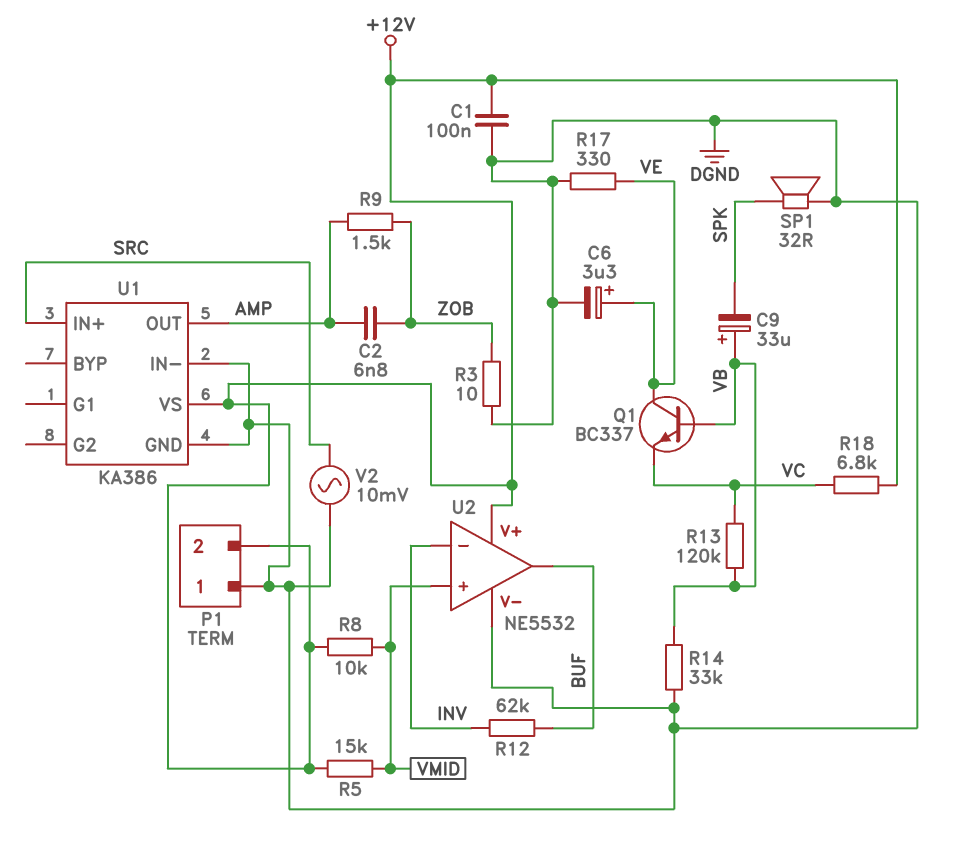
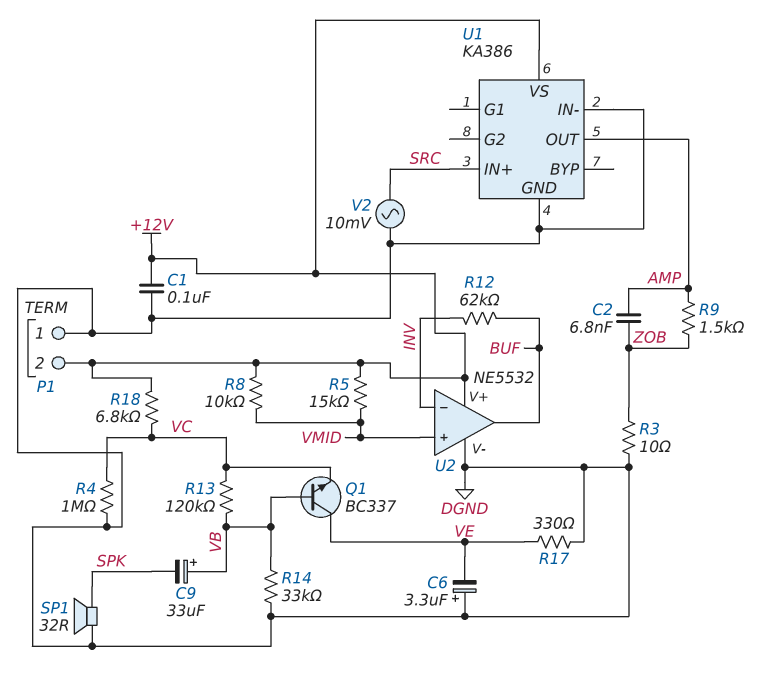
C6: 3.3uF (plus VE, minus DGND) -> 3.3uF (plus DGND, minus VE)
R4: none -> 1M (DGND, VC)

